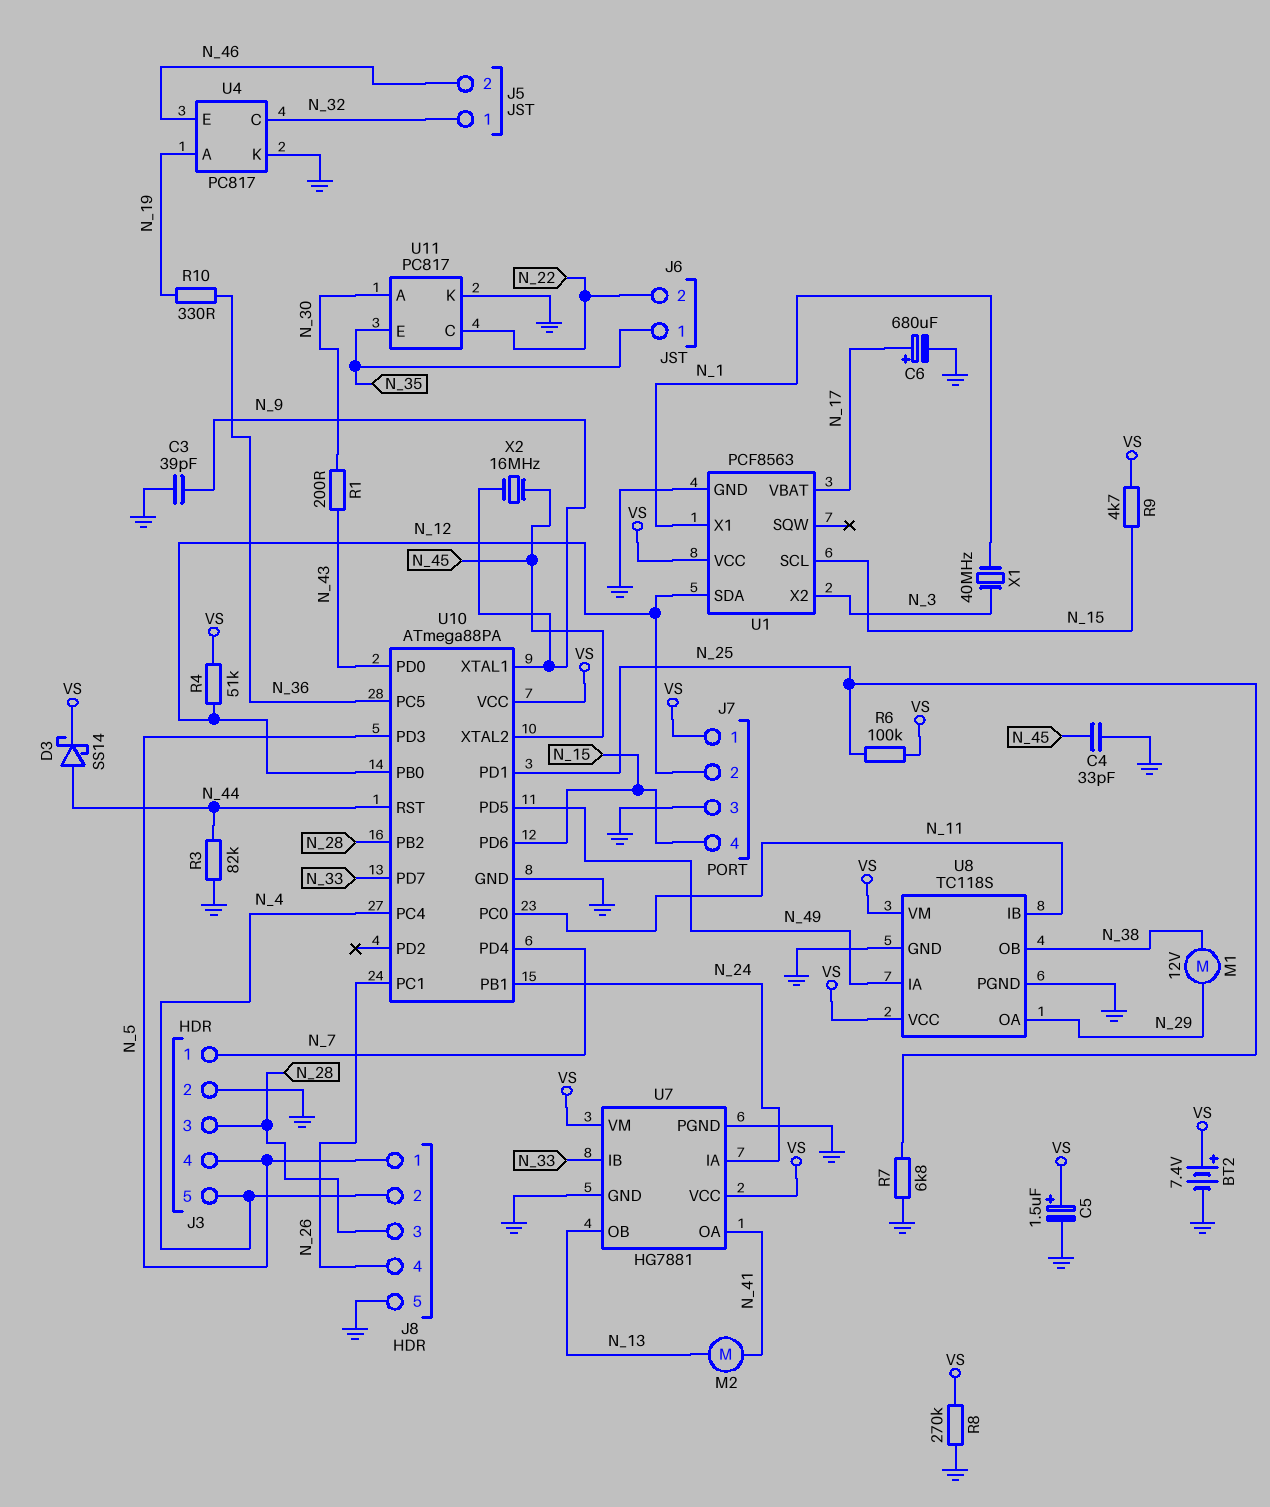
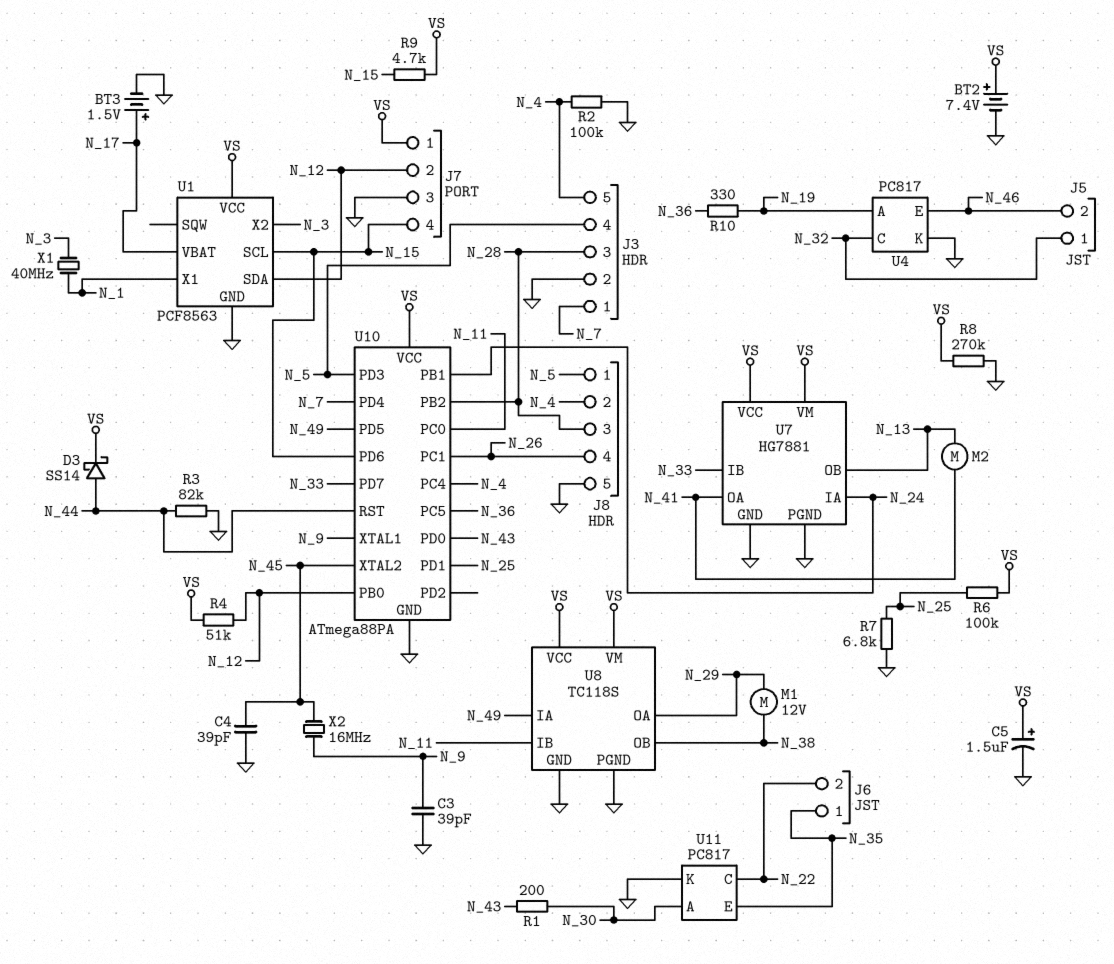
BT3: none -> 1.5V (plus N_17, minus GND)
C4: 33pF (GND, N_45) -> 39pF (GND, N_45)
C6: 680uF (plus N_17, minus GND) -> none
R2: none -> 100k (GND, N_4)

